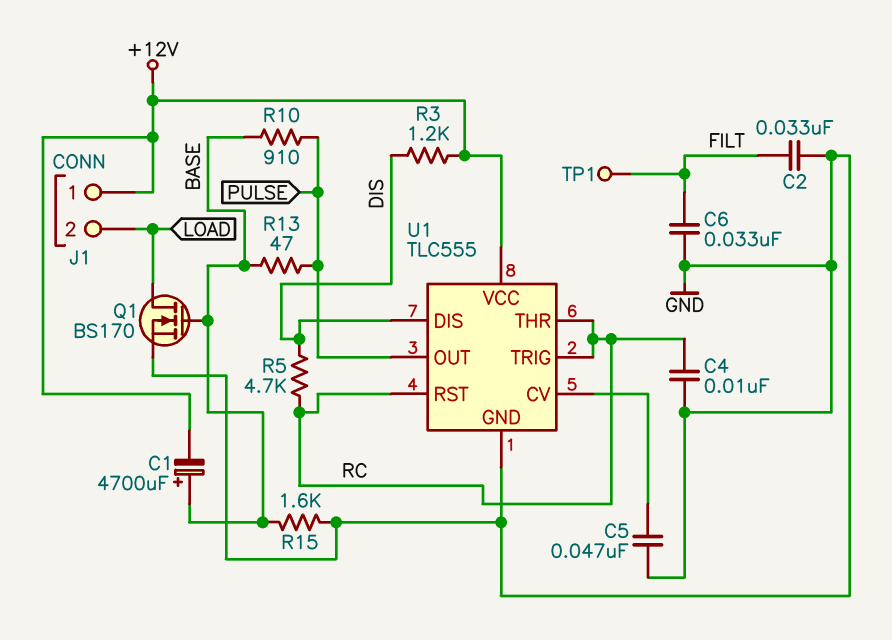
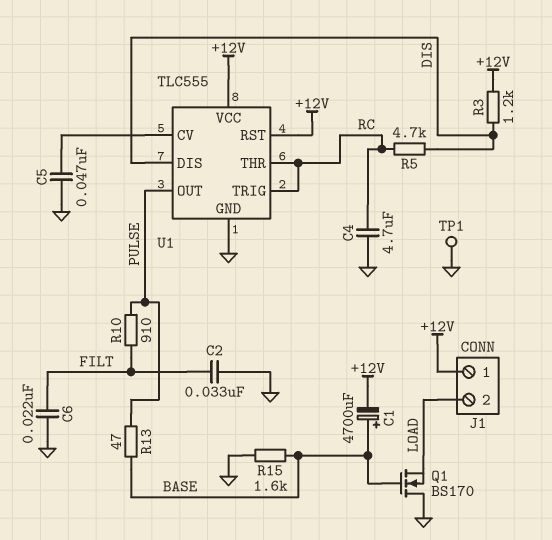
C4: 10nF (GND, RC) -> 4.7uF (GND, RC)
C6: 33nF (FILT, GND) -> 22nF (FILT, GND)
Q1: NMOS BS170 (G BASE, D LOAD, S GND) -> NMOS BS170 (G BASE, D GND, S LOAD)
R10: 910 (BASE, PULSE) -> 910 (FILT, PULSE)
TP1: test point (FILT) -> test point (GND)
U1 pin RST: RC -> +12V

